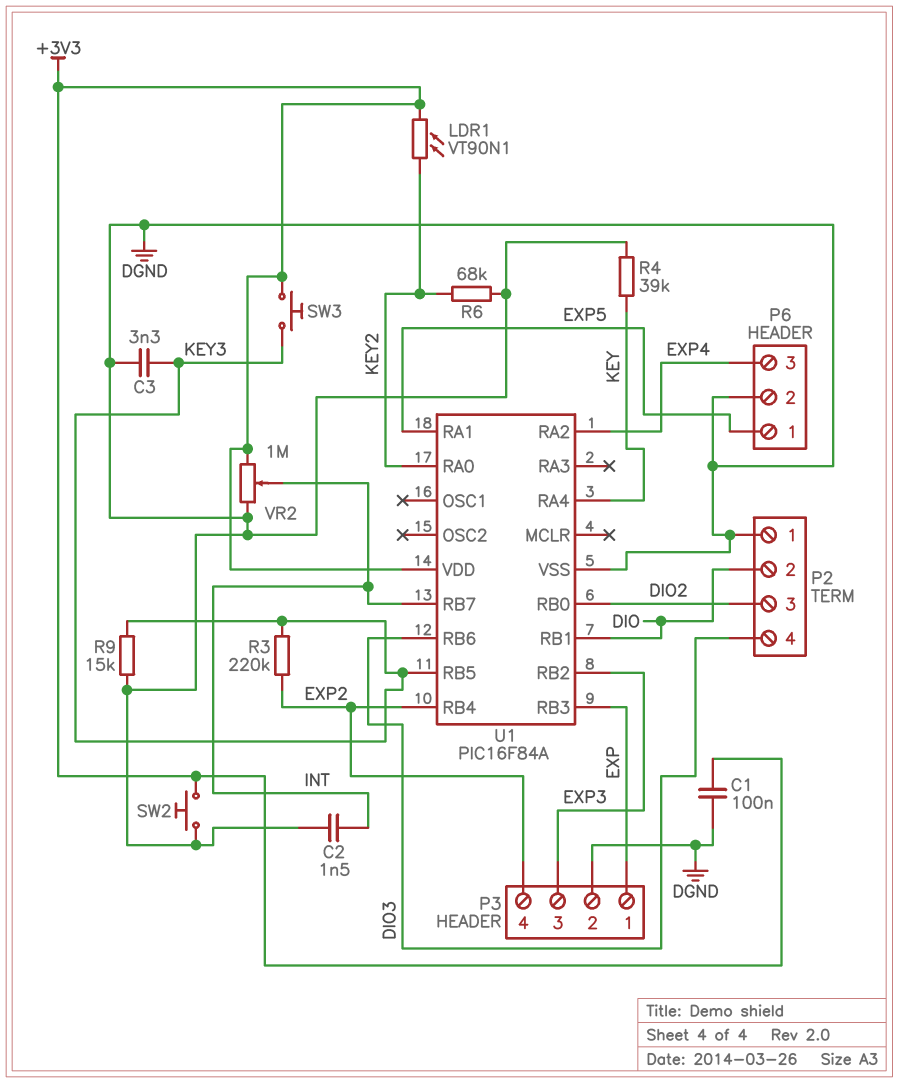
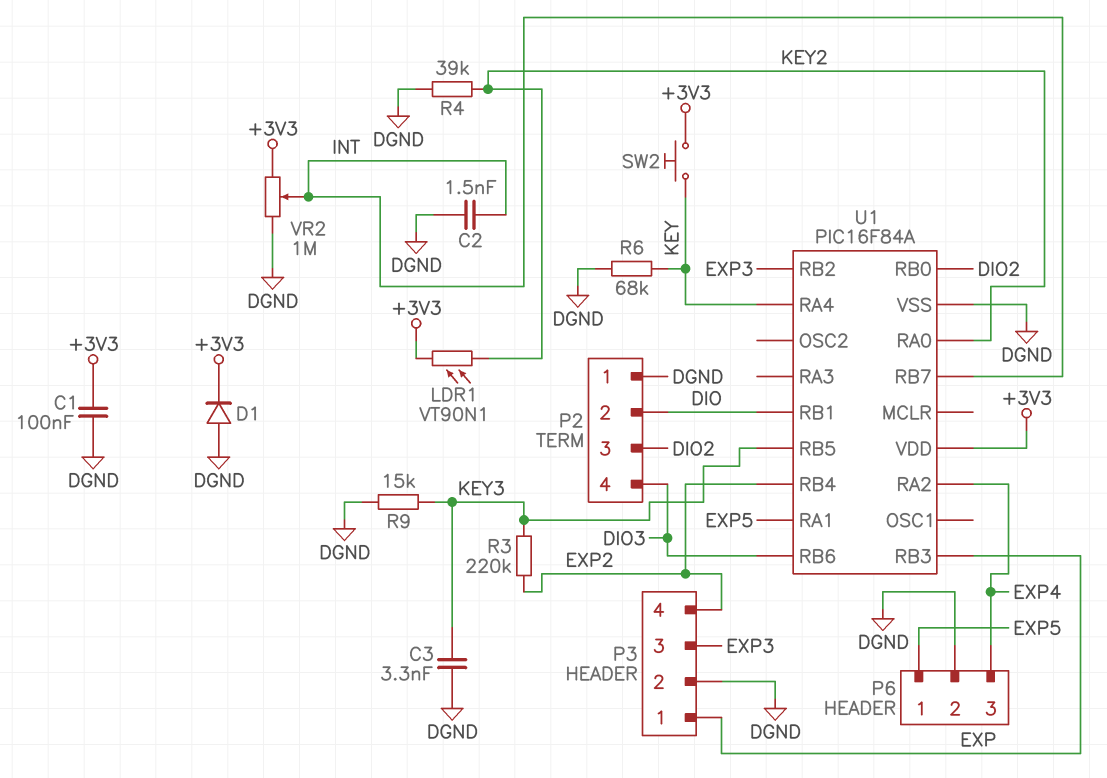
D1: none -> diode (A DGND, K +3V3)
R4: 39k (DGND, KEY) -> 39k (DGND, KEY2)
R6: 68k (DGND, KEY2) -> 68k (DGND, KEY)
SW2: button (+3V3, DGND) -> button (+3V3, KEY)
SW3: button (+3V3, KEY3) -> none

